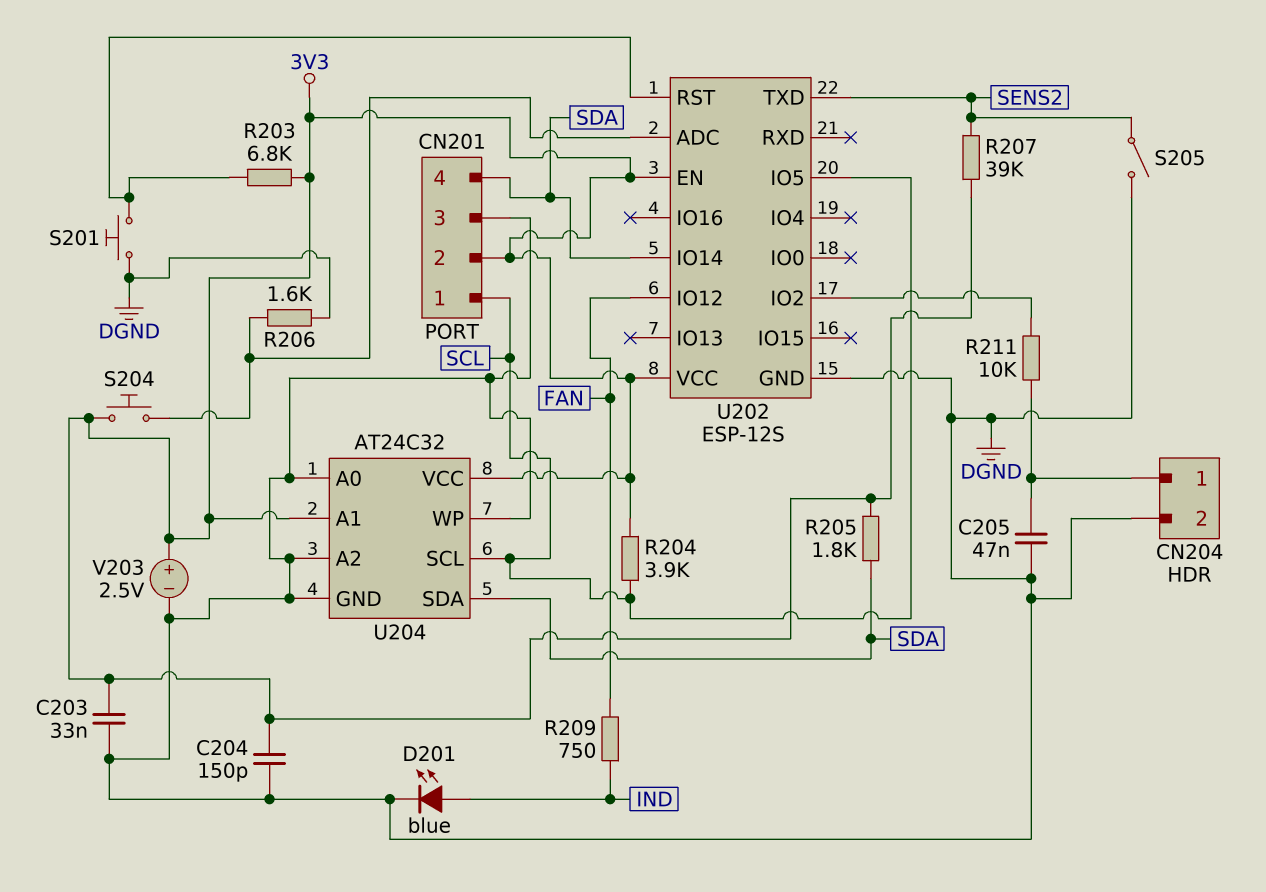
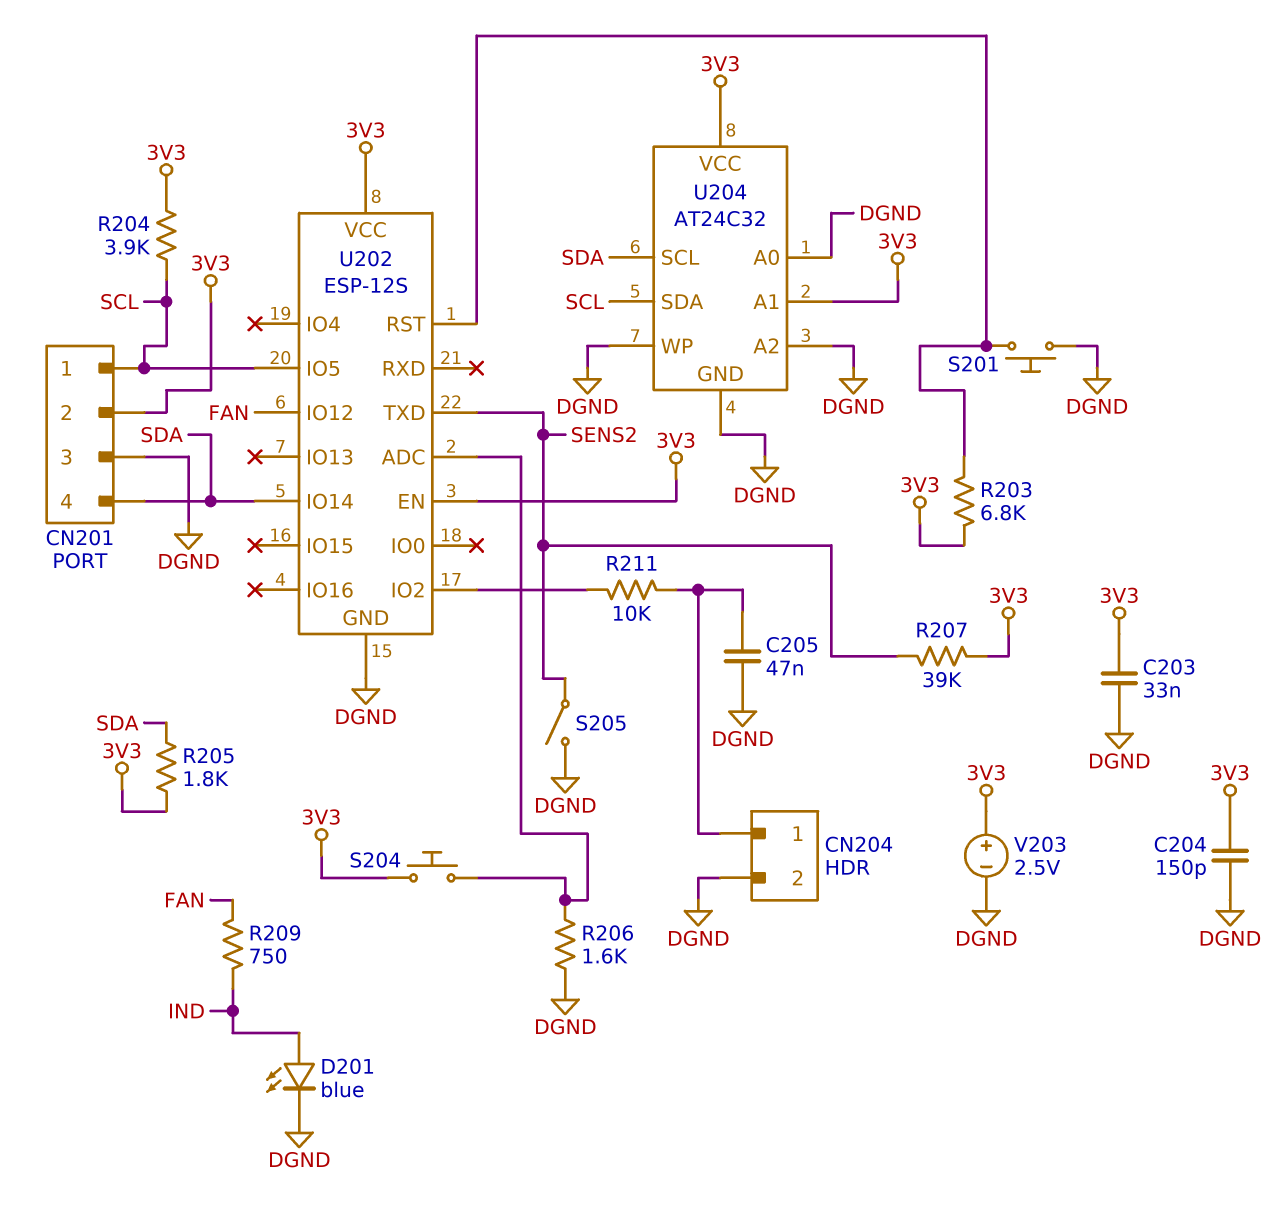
U204 pin SCL: SCL -> SDA
U204 pin SDA: SDA -> SCL

